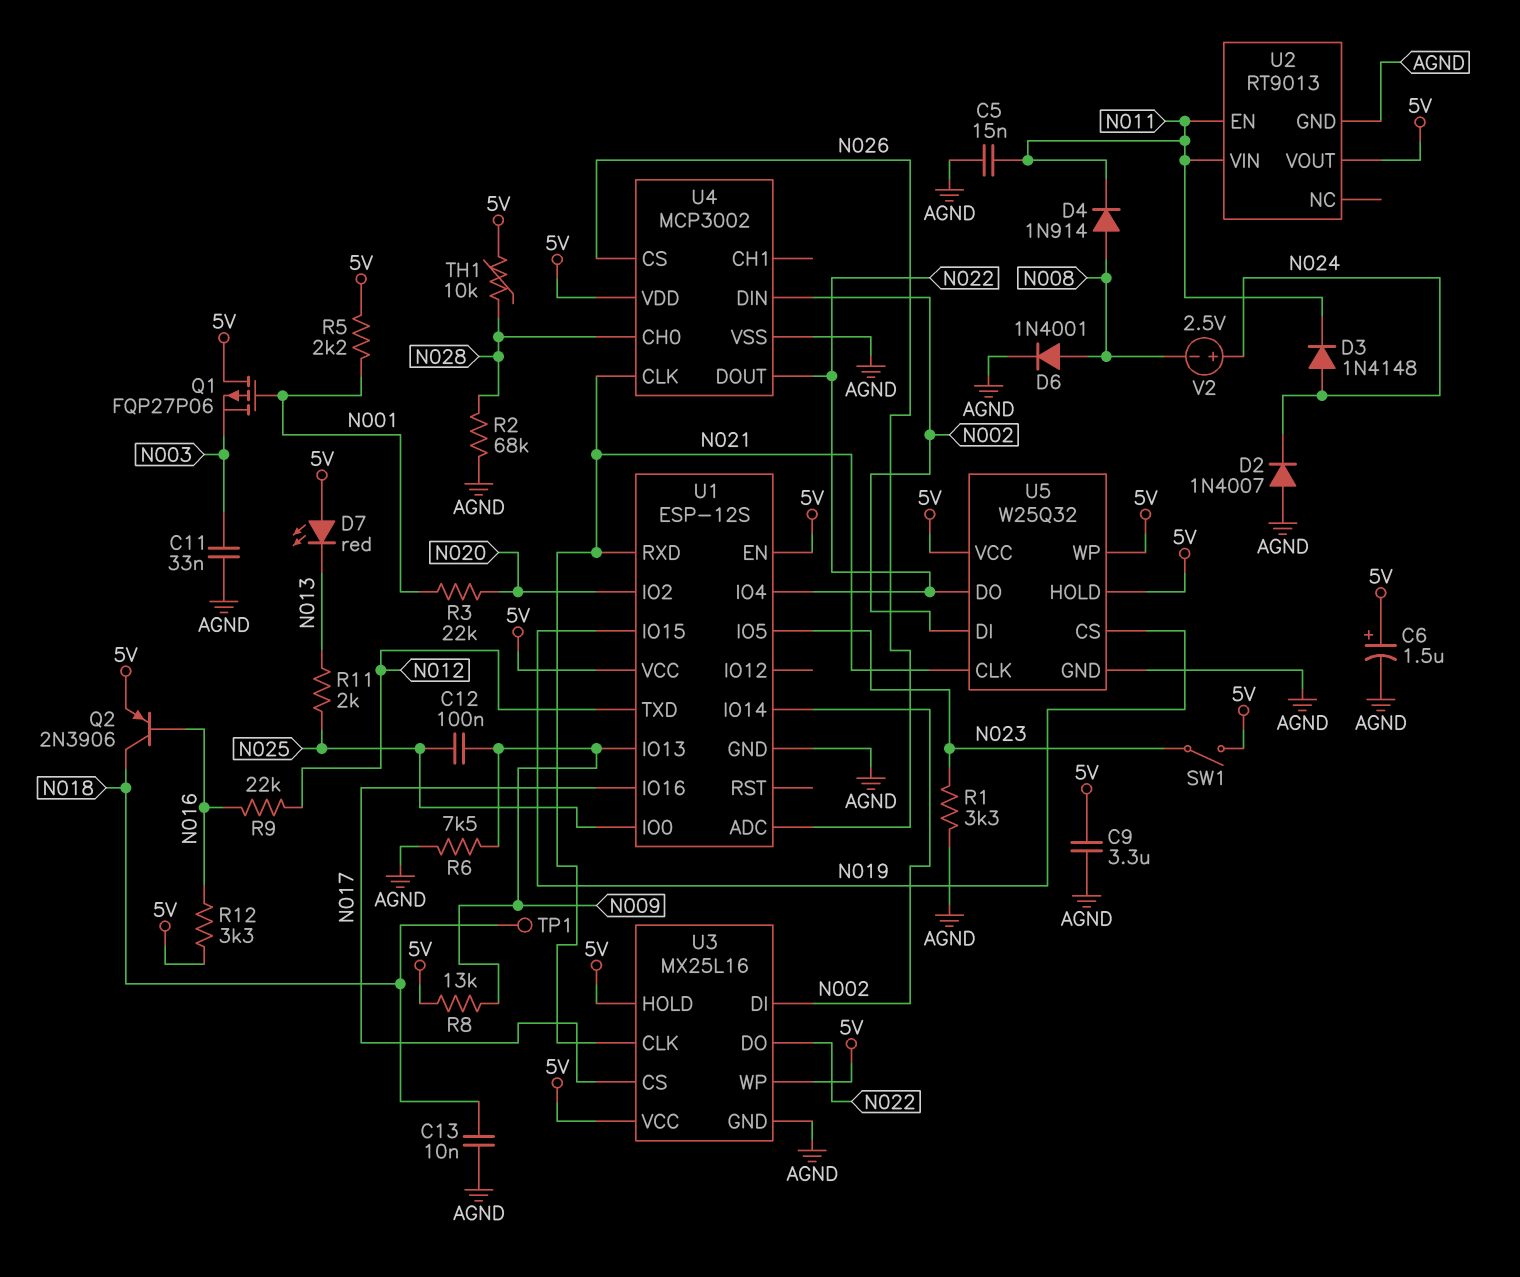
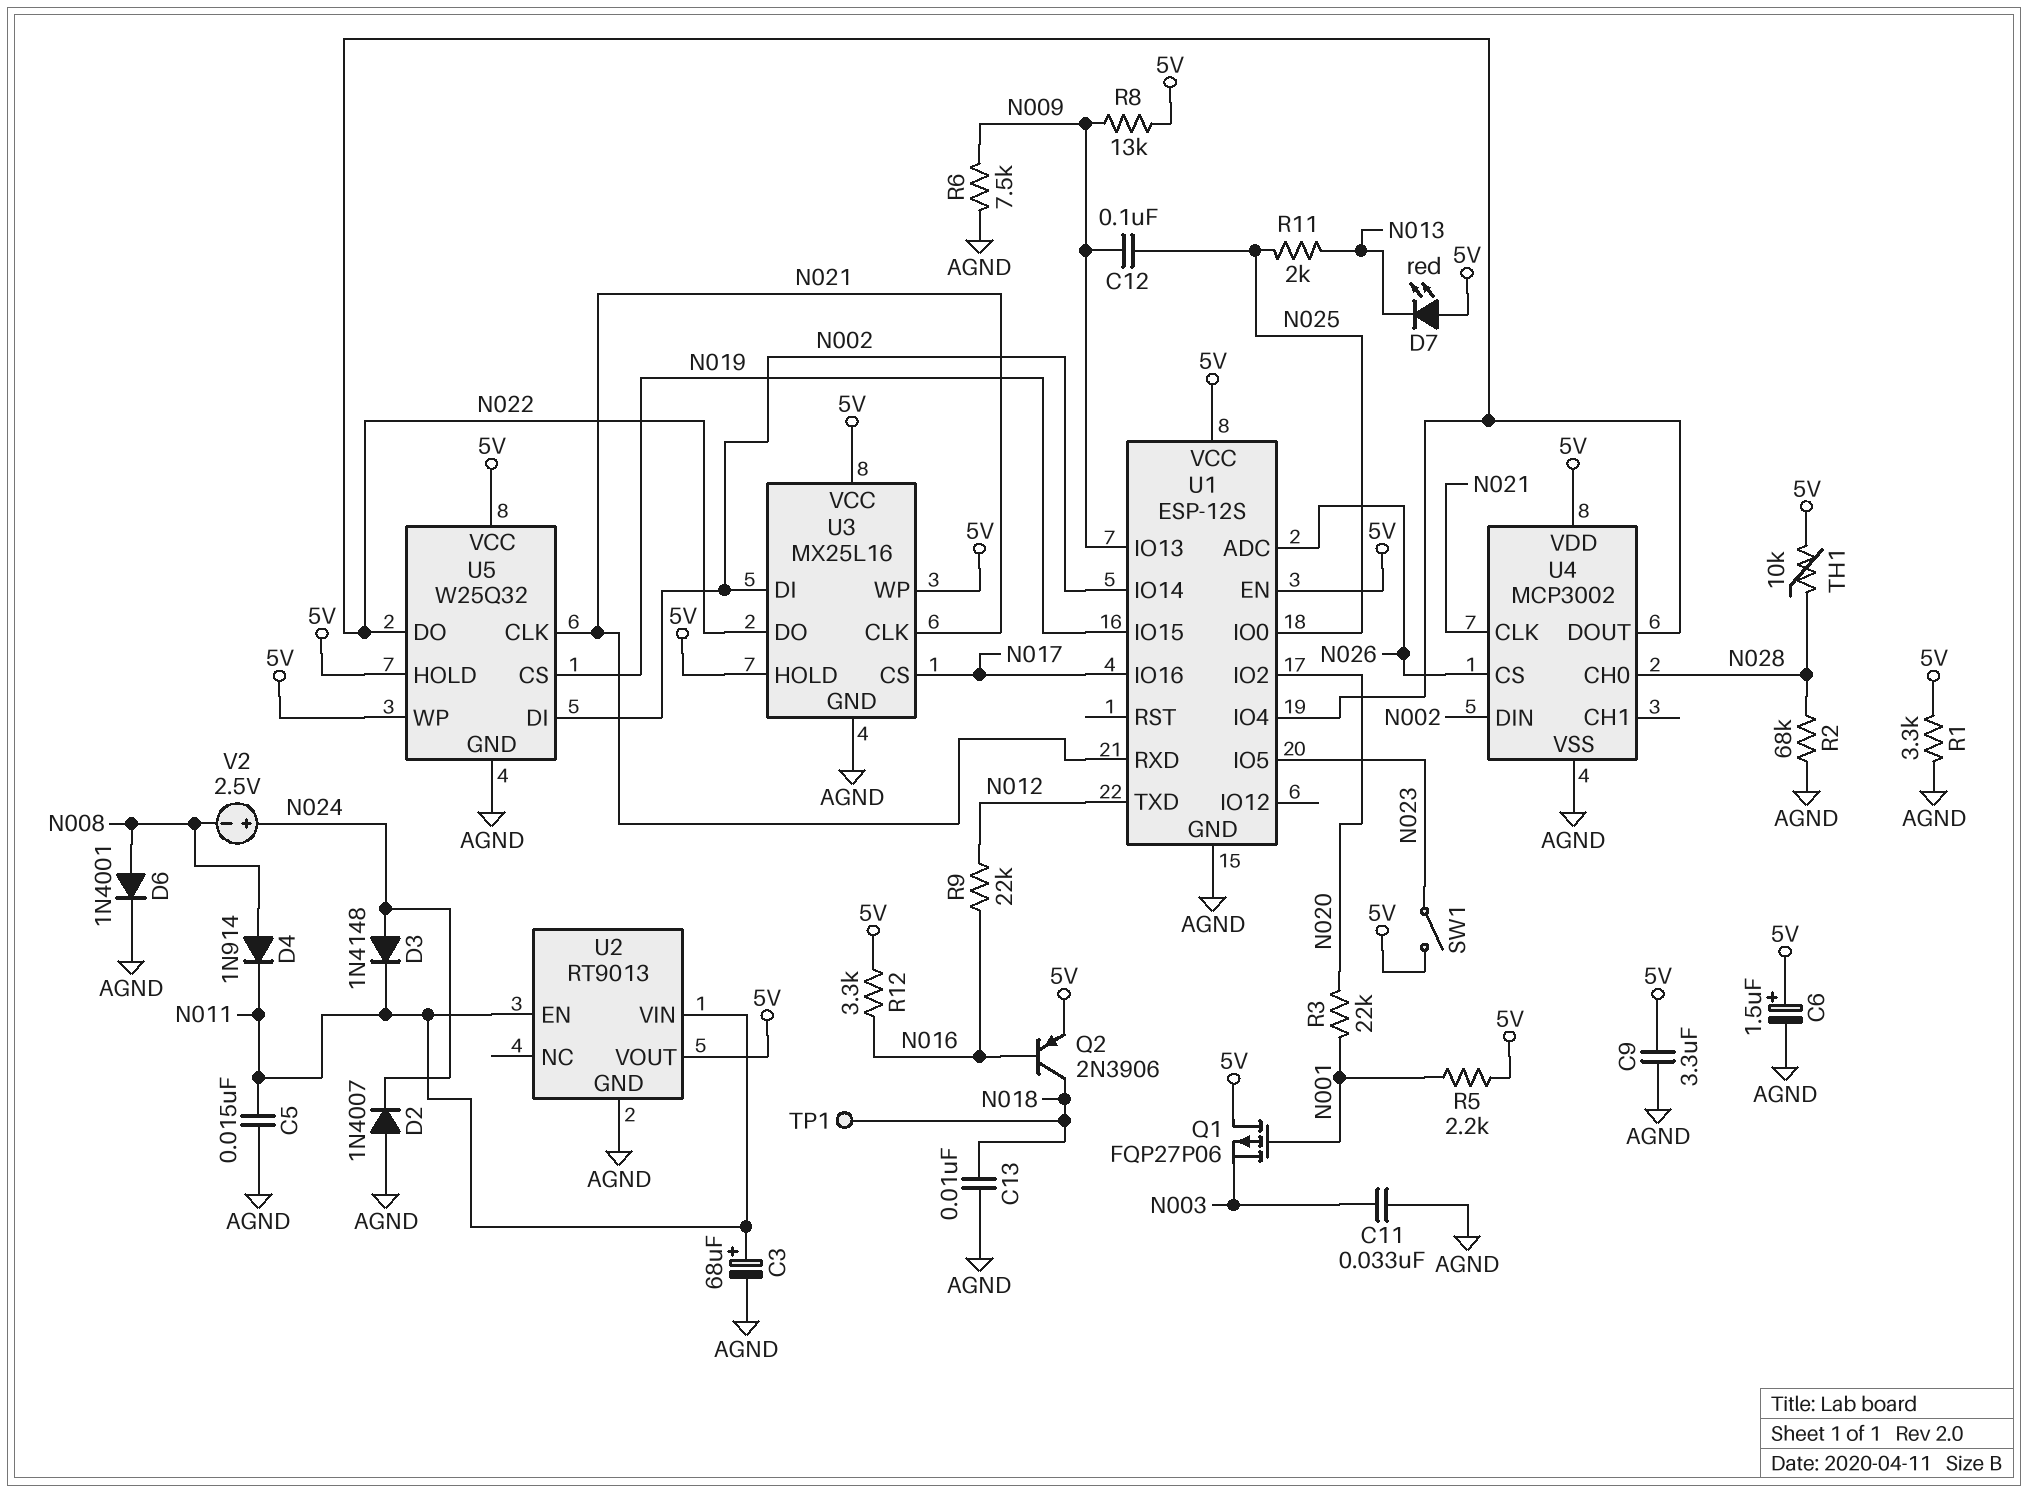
C3: none -> 68uF (plus N011, minus AGND)
R1: 3.3k (AGND, N023) -> 3.3k (5V, AGND)

